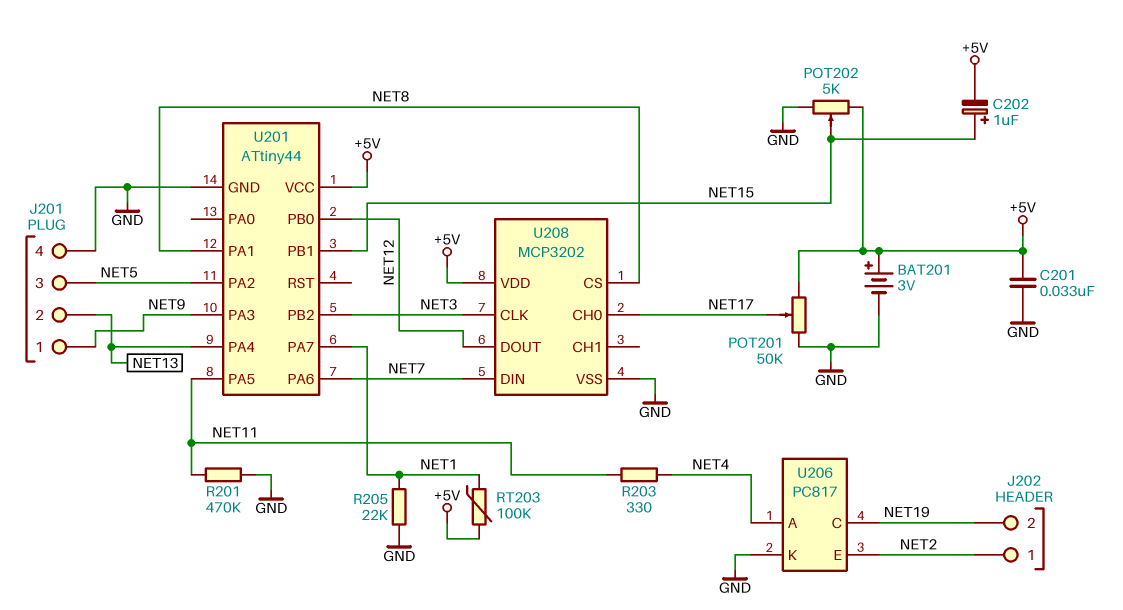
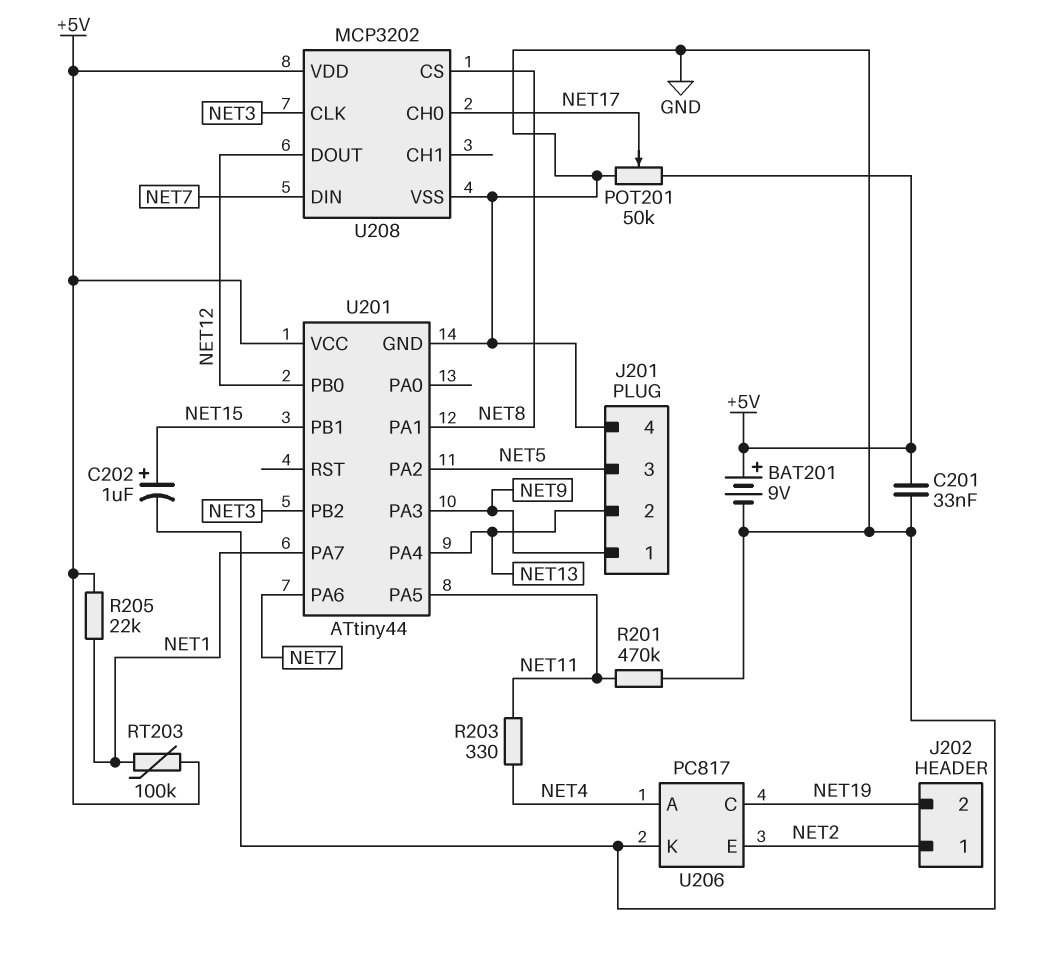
BAT201: 3V (plus +5V, minus GND) -> 9V (plus +5V, minus GND)
C202: 1uF (plus NET15, minus +5V) -> 1uF (plus NET15, minus GND)
POT202: 5k (+5V, GND, wiper NET15) -> none
R205: 22k (GND, NET1) -> 22k (+5V, NET1)

